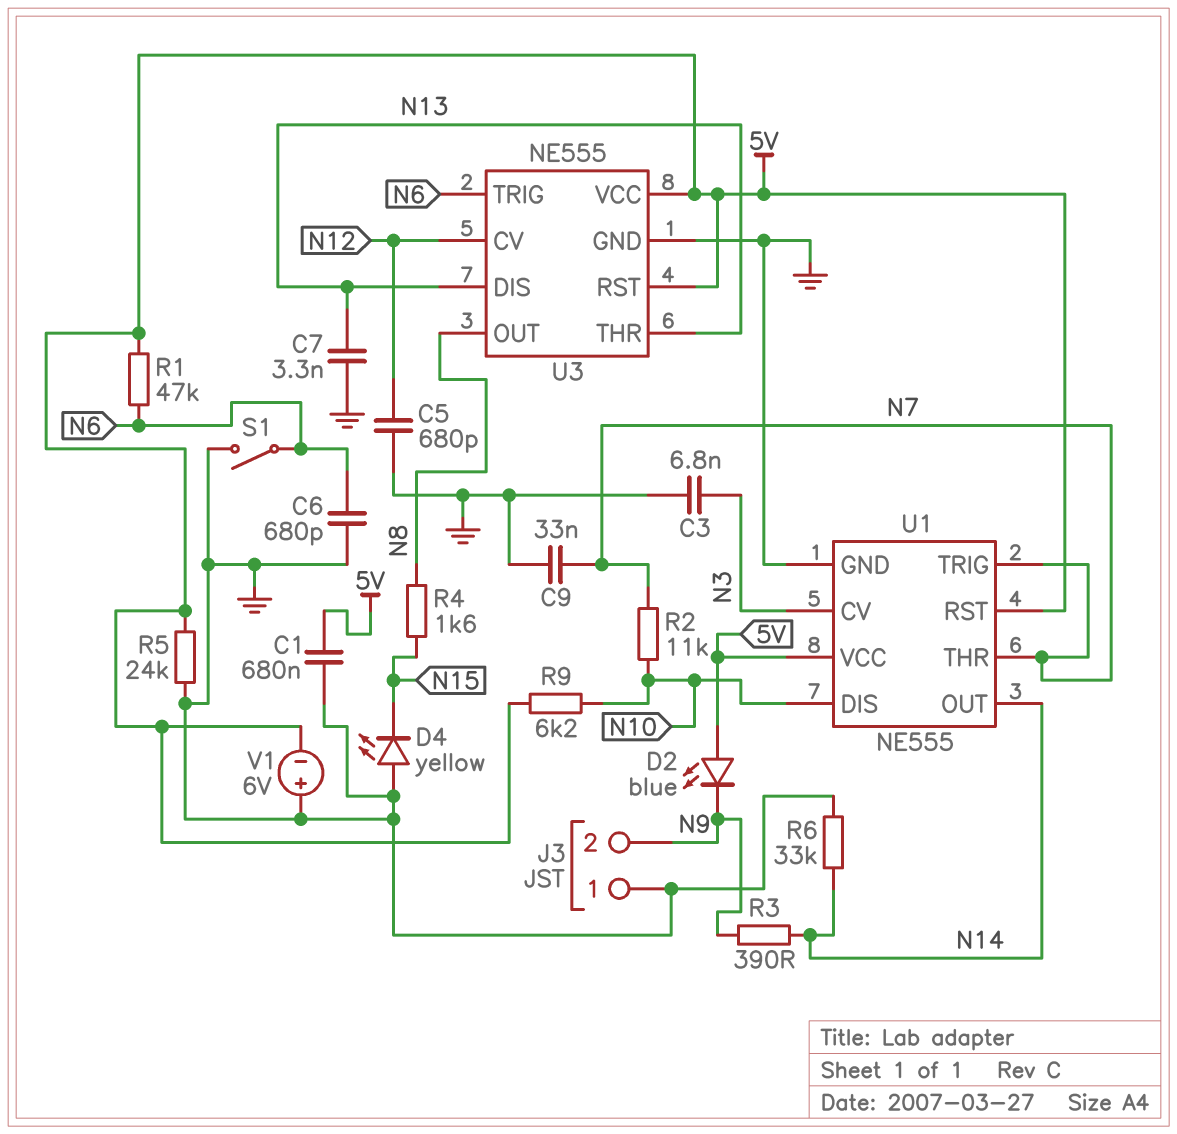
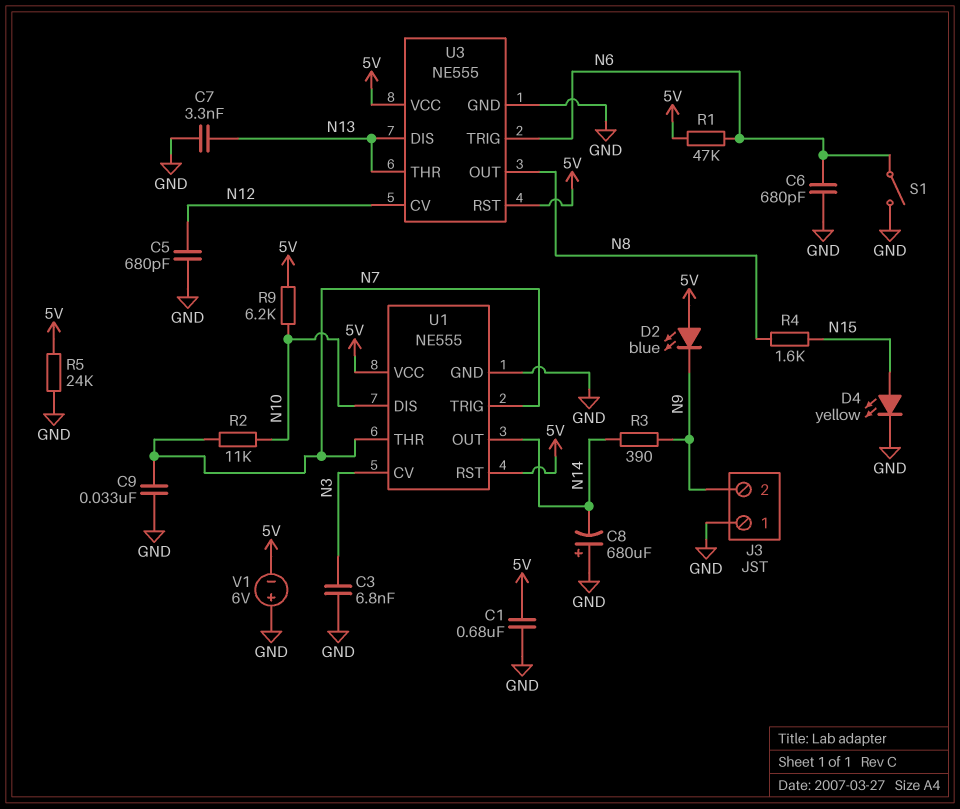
C8: none -> 680uF (plus GND, minus N14)
D4: LED yellow (A GND, K N15) -> LED yellow (A N15, K GND)
R6: 33k (GND, N14) -> none

